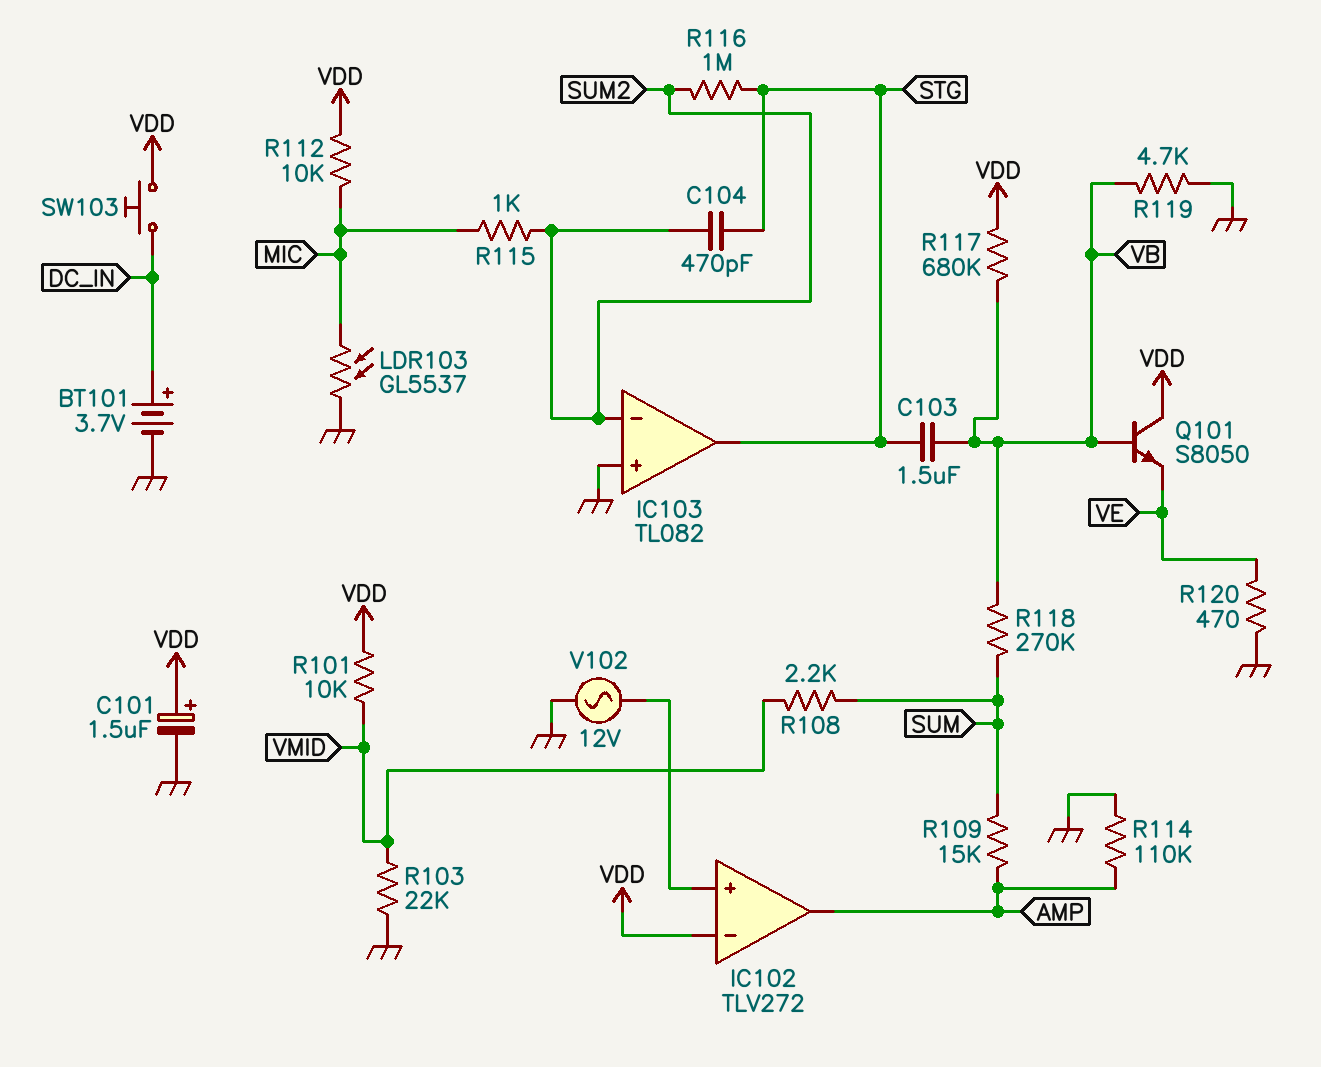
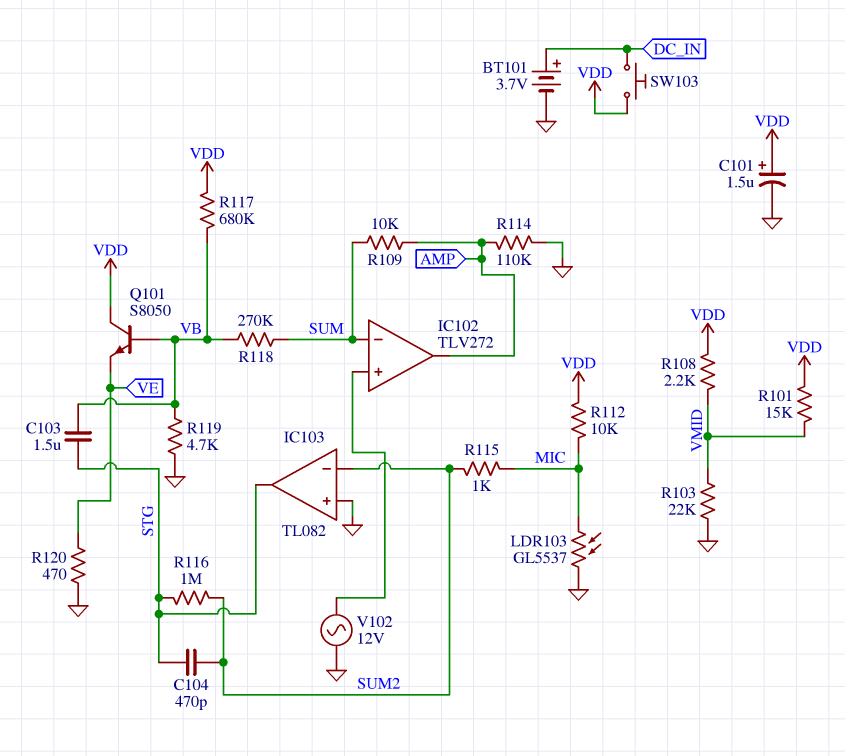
IC102 pin in-: VDD -> SUM
R101: 10k (VDD, VMID) -> 15k (VDD, VMID)
R108: 2.2k (SUM, VMID) -> 2.2k (VDD, VMID)
R109: 15k (AMP, SUM) -> 10k (AMP, SUM)

